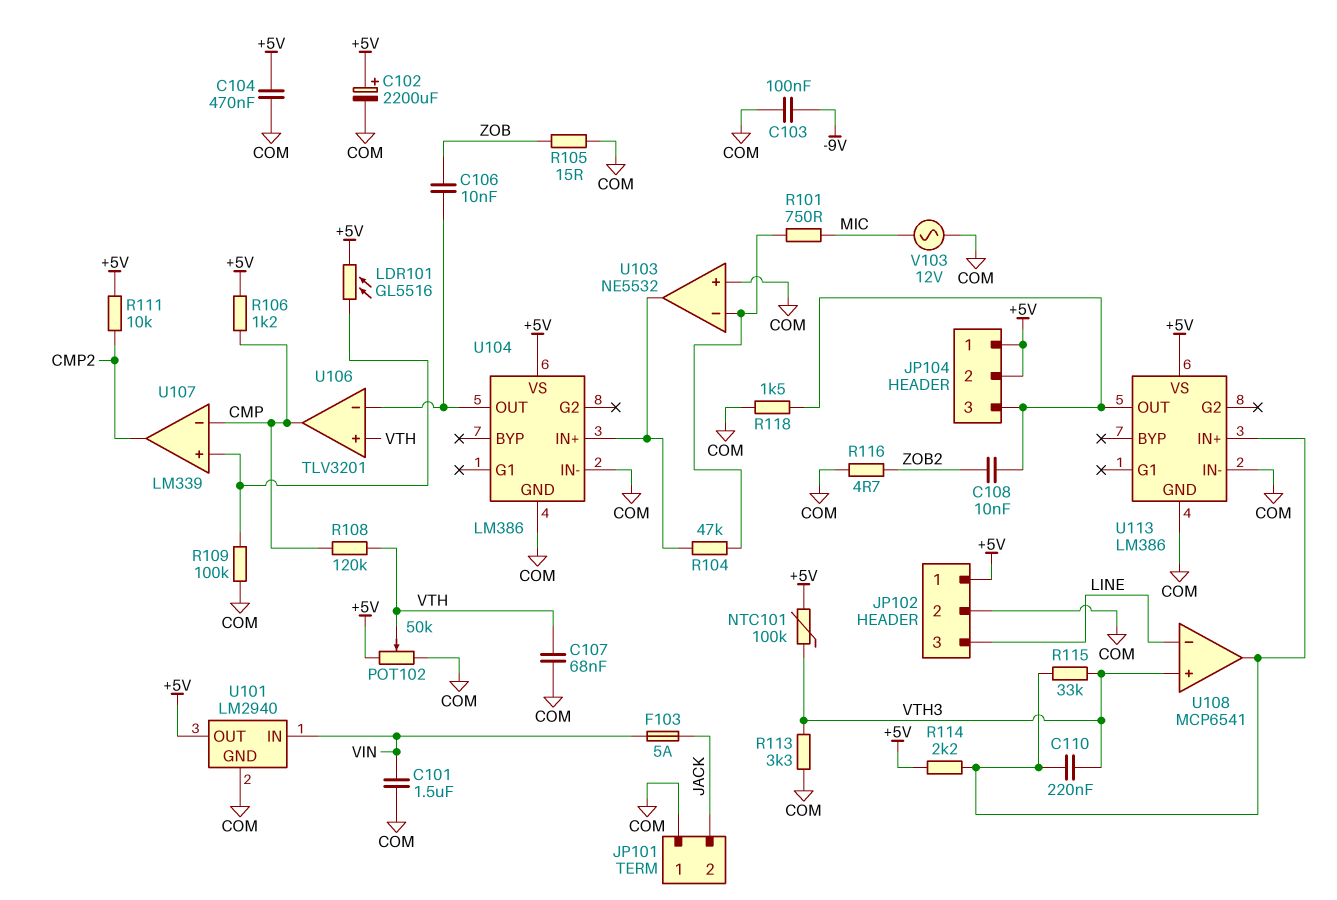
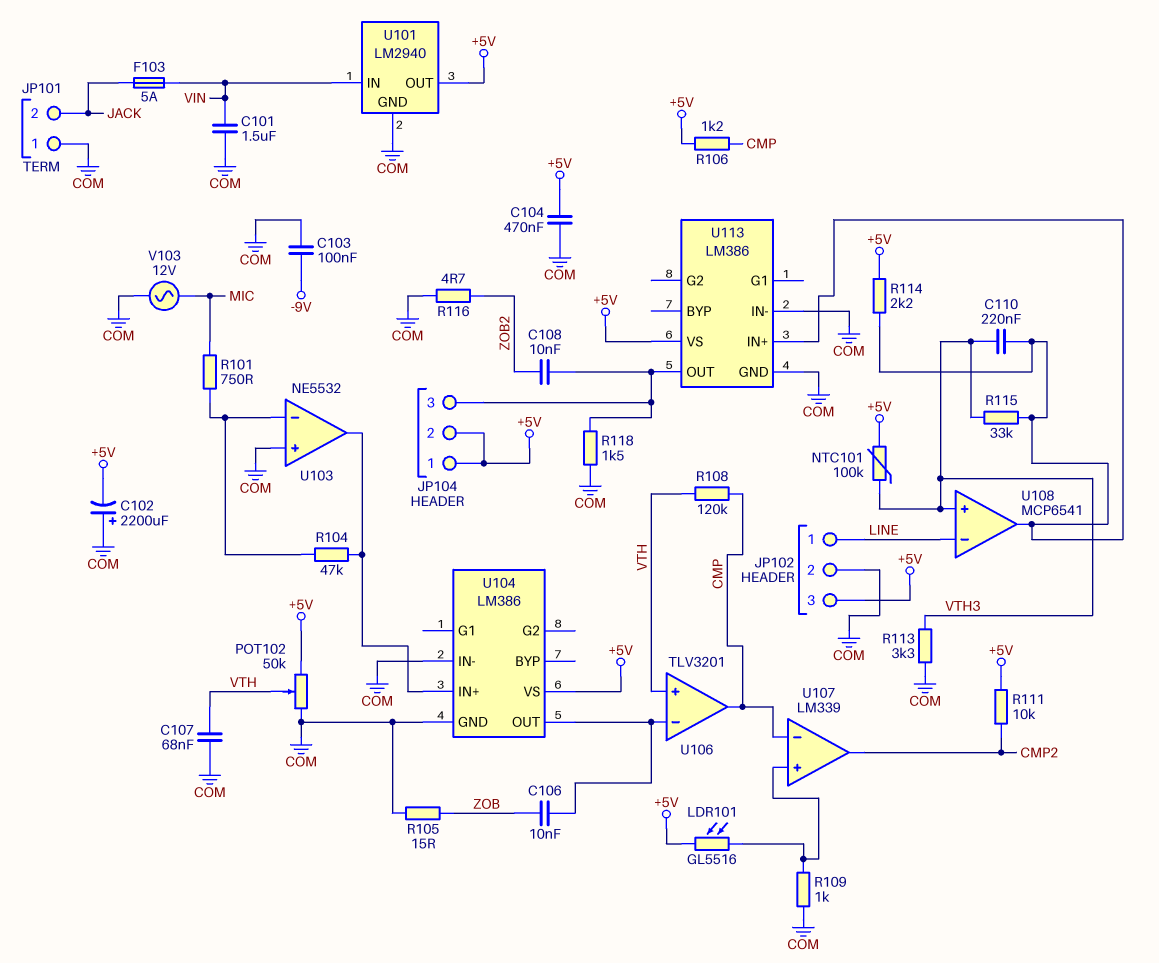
C102: 2200uF (plus +5V, minus COM) -> 2200uF (plus COM, minus +5V)
JP102 pin 1: +5V -> LINE
JP102 pin 3: LINE -> +5V
R109: 100k (COM, U107/in+) -> 1k (COM, U107/in+)

